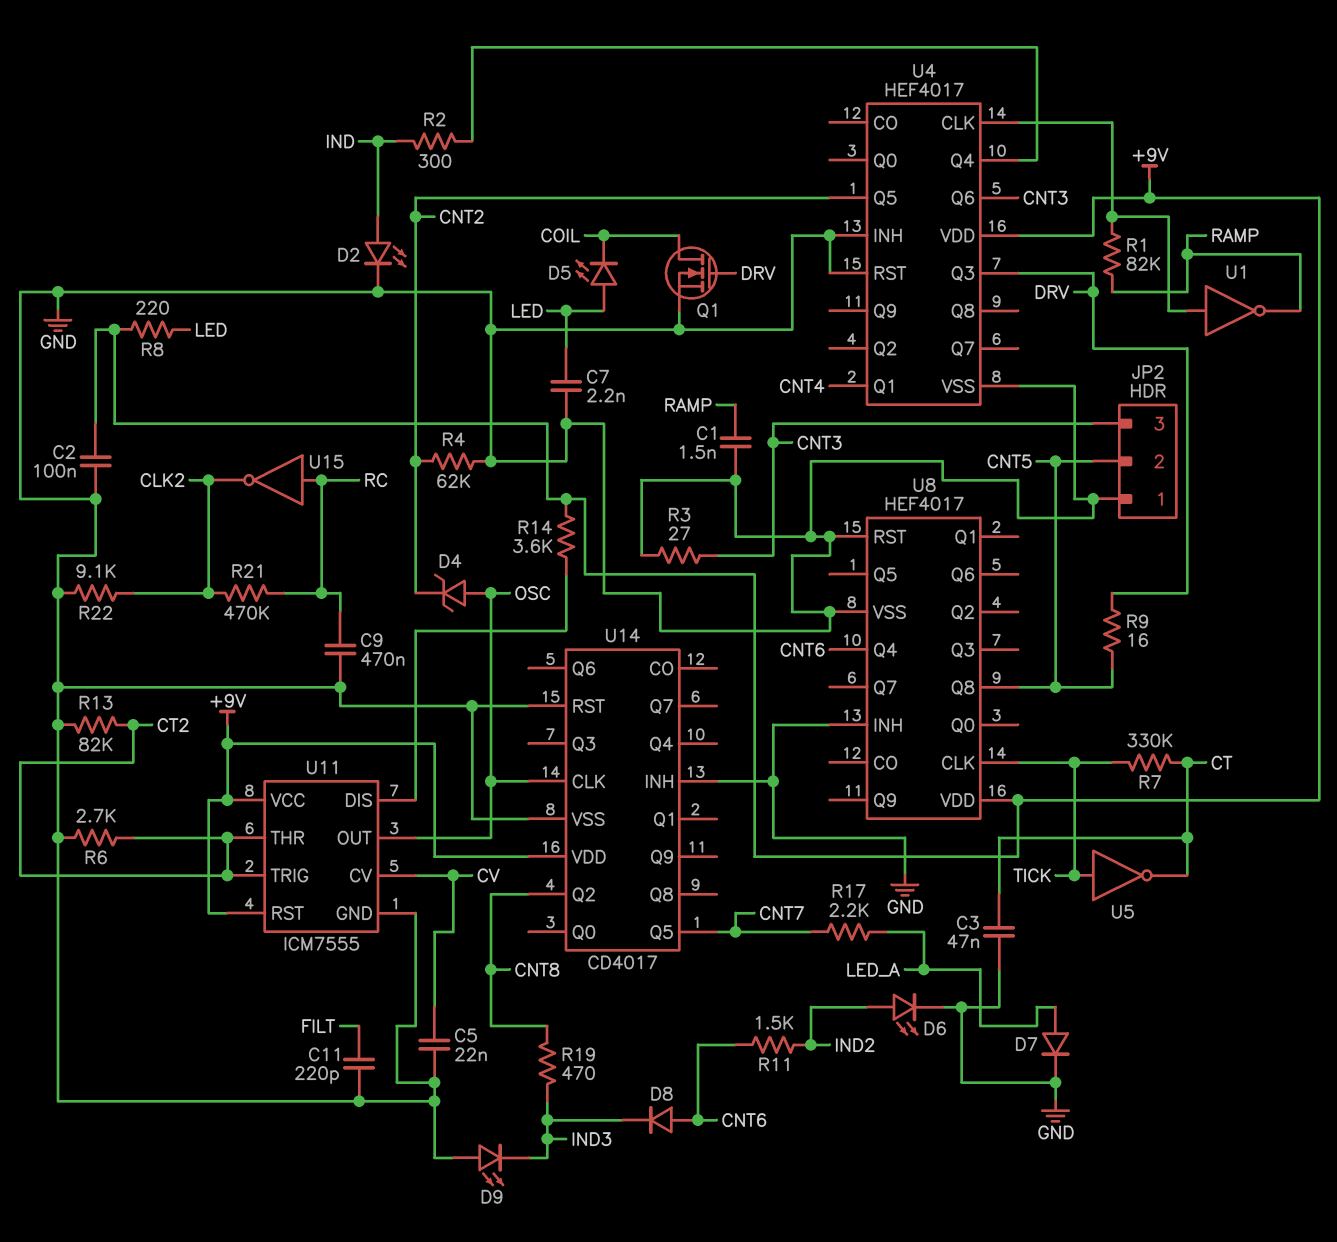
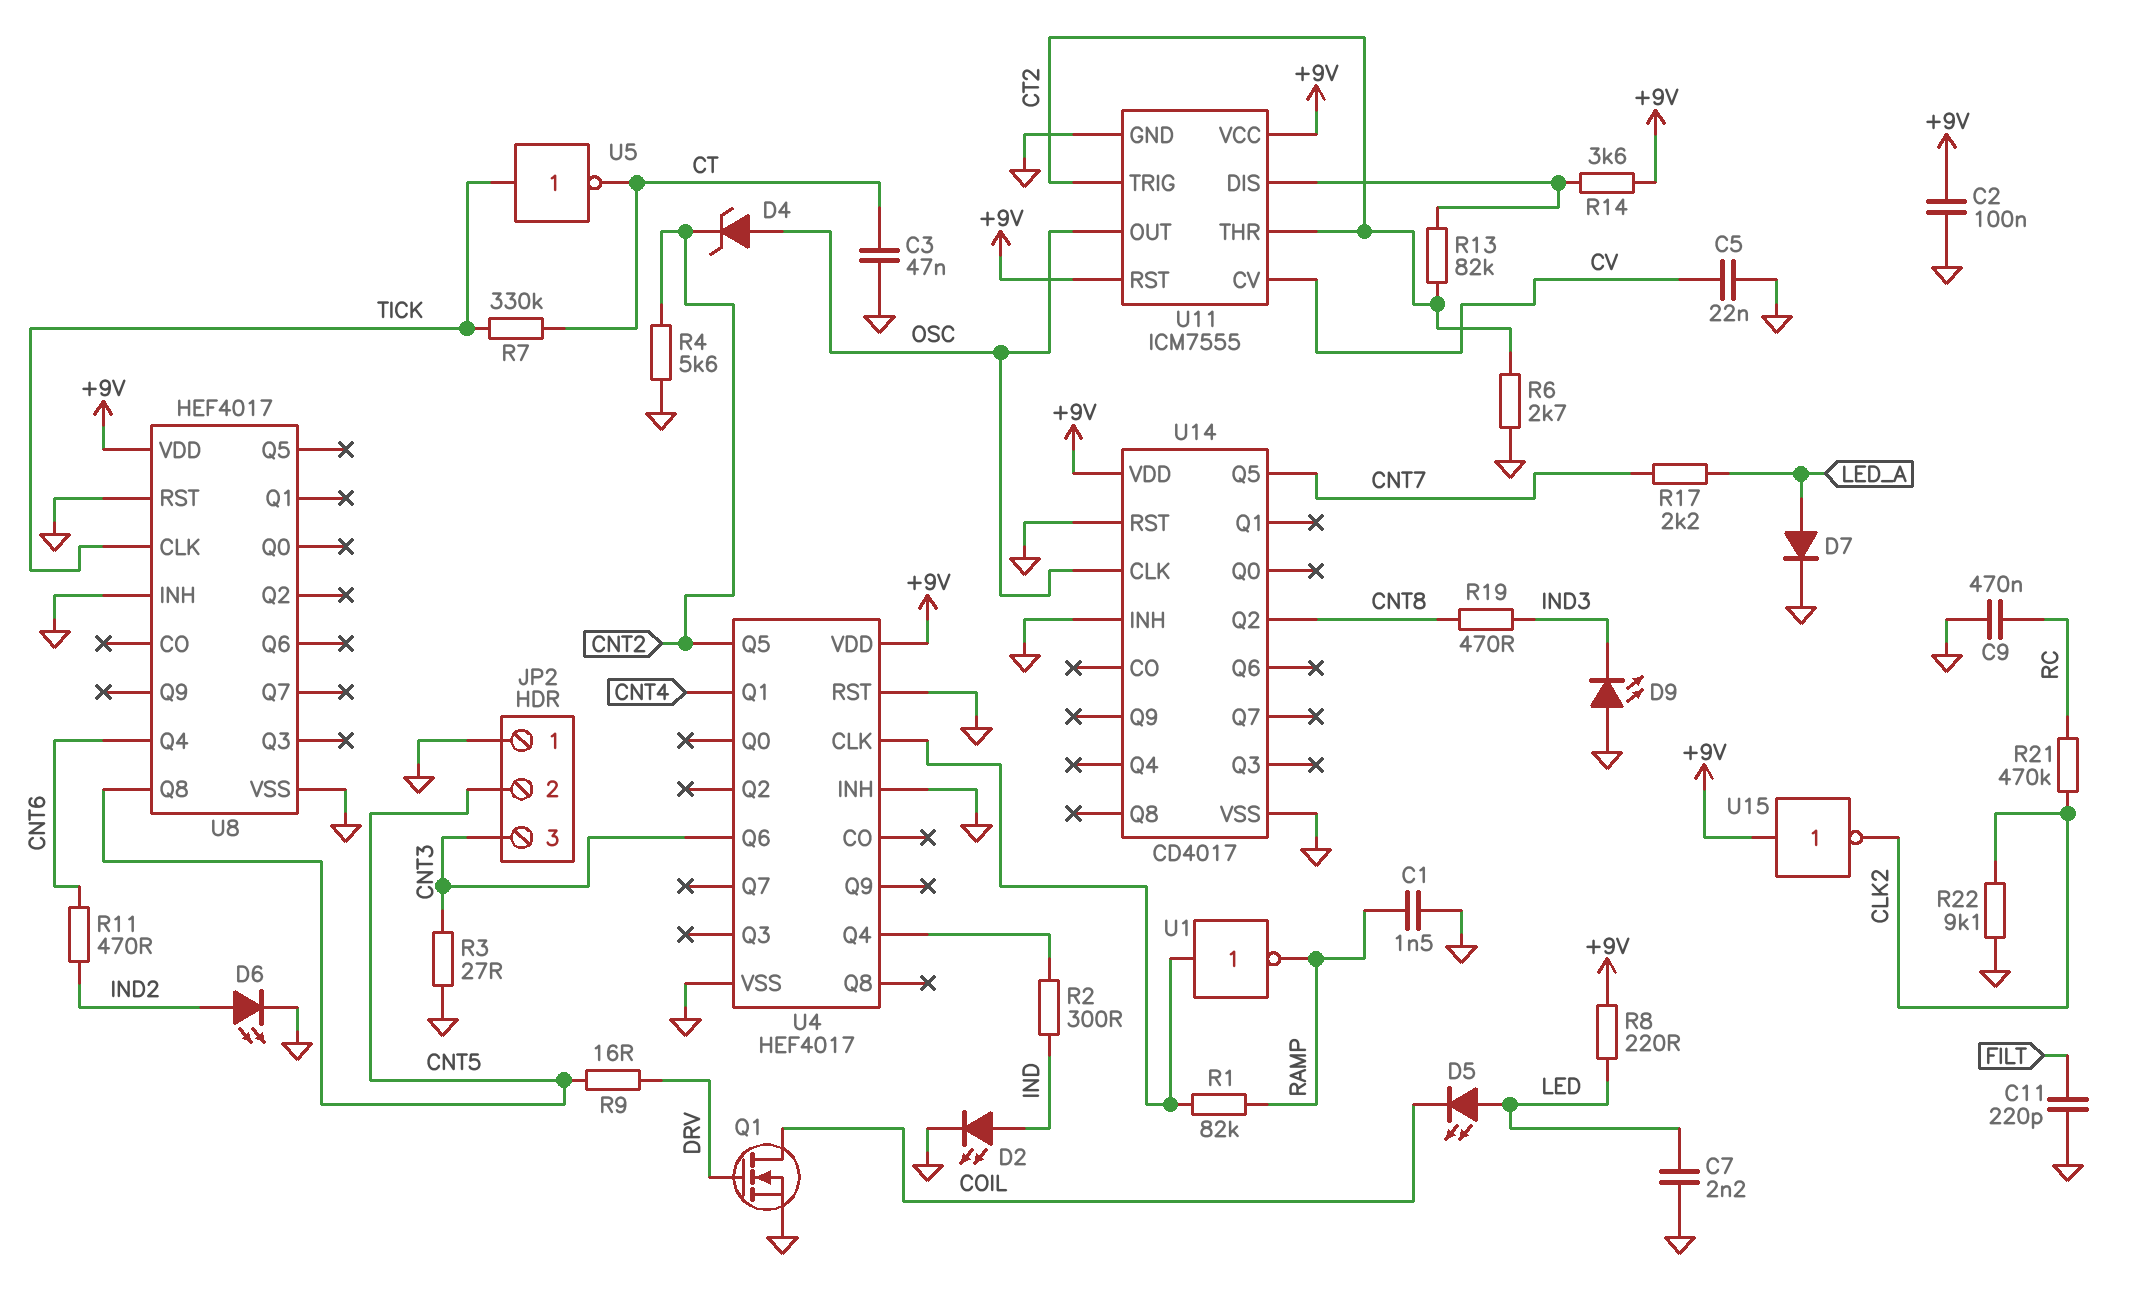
D8: diode (A CNT6, K IND3) -> none
R4: 62k (CNT2, GND) -> 5.6k (CNT2, GND)
R11: 1.5k (CNT6, IND2) -> 470 (CNT6, IND2)
R13: 82k (CT2, GND) -> 82k (CT2, U11/DIS)
U4 pin Q3: DRV -> none
U15: NOT (in RC, out CLK2) -> NOT (in +9V, out CLK2)

